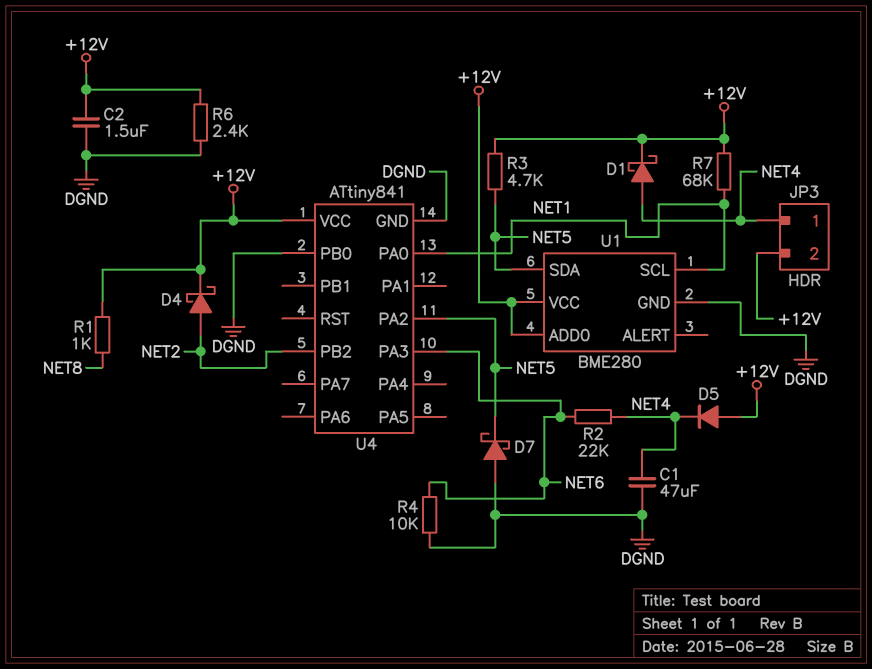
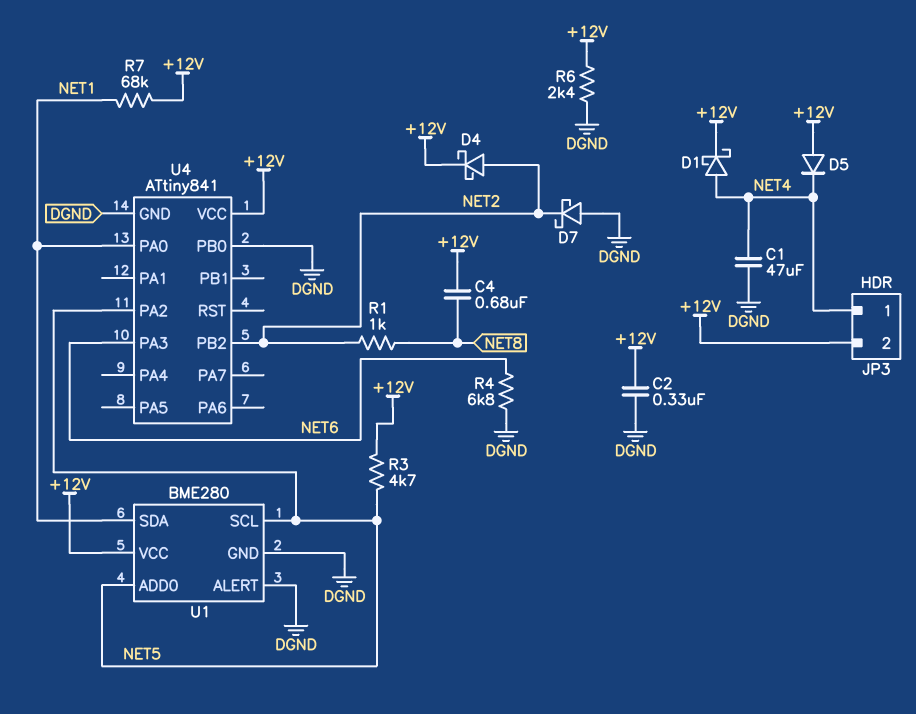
C2: 1.5uF (+12V, DGND) -> 330nF (+12V, DGND)
C4: none -> 680nF (+12V, NET8)
D7: schottky (A DGND, K NET5) -> schottky (A DGND, K NET2)
R1: 1k (+12V, NET8) -> 1k (NET2, NET8)
R2: 22k (NET4, NET6) -> none
R4: 10k (DGND, NET6) -> 6.8k (DGND, NET6)
U1 pin ADD0: +12V -> NET5
U1 pin ALERT: none -> DGND
U1 pin SCL: NET1 -> NET5
U1 pin SDA: NET5 -> NET1

